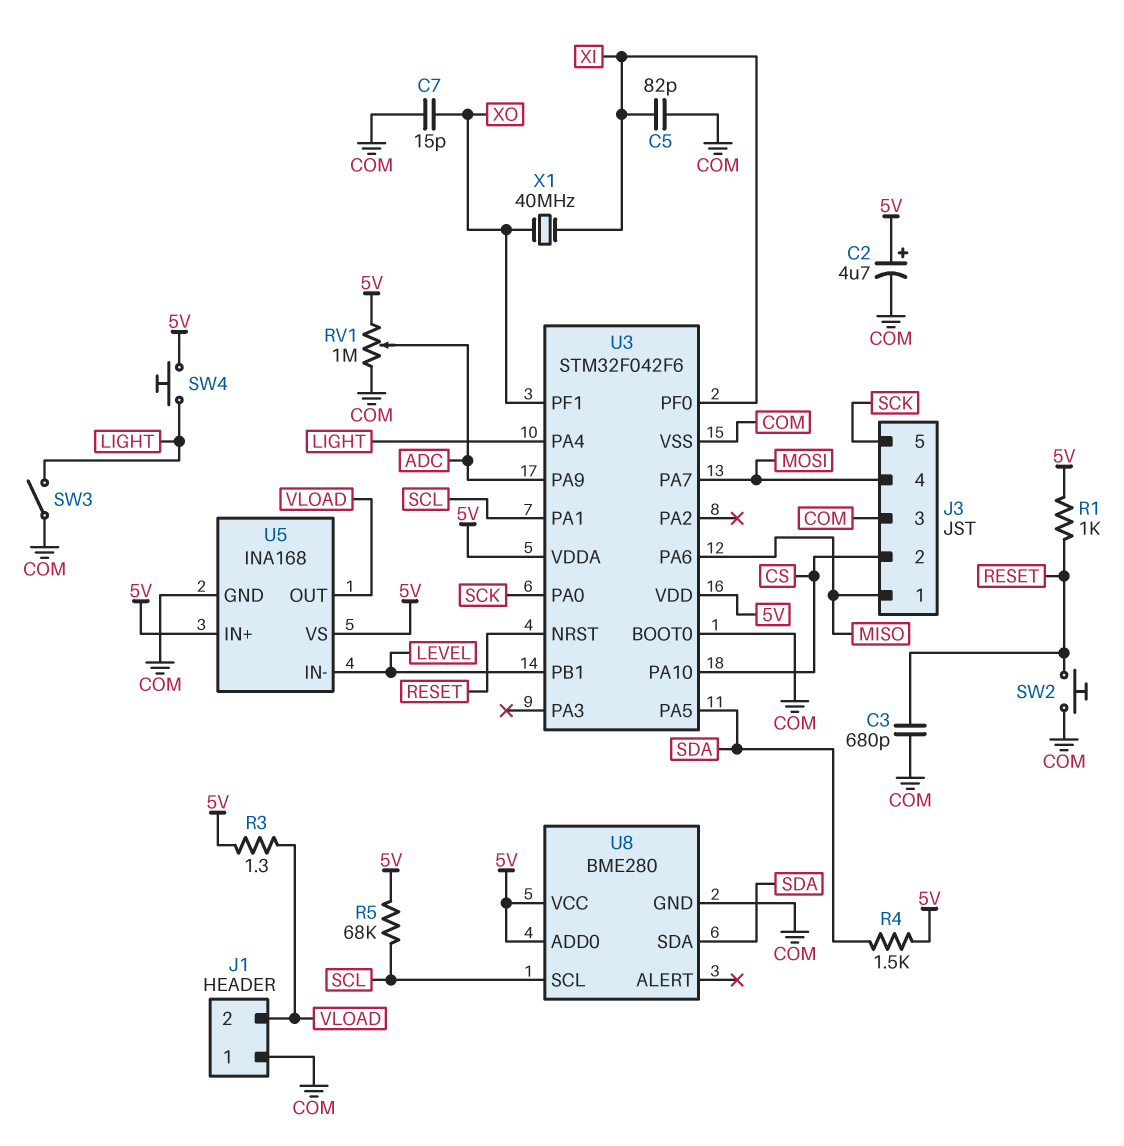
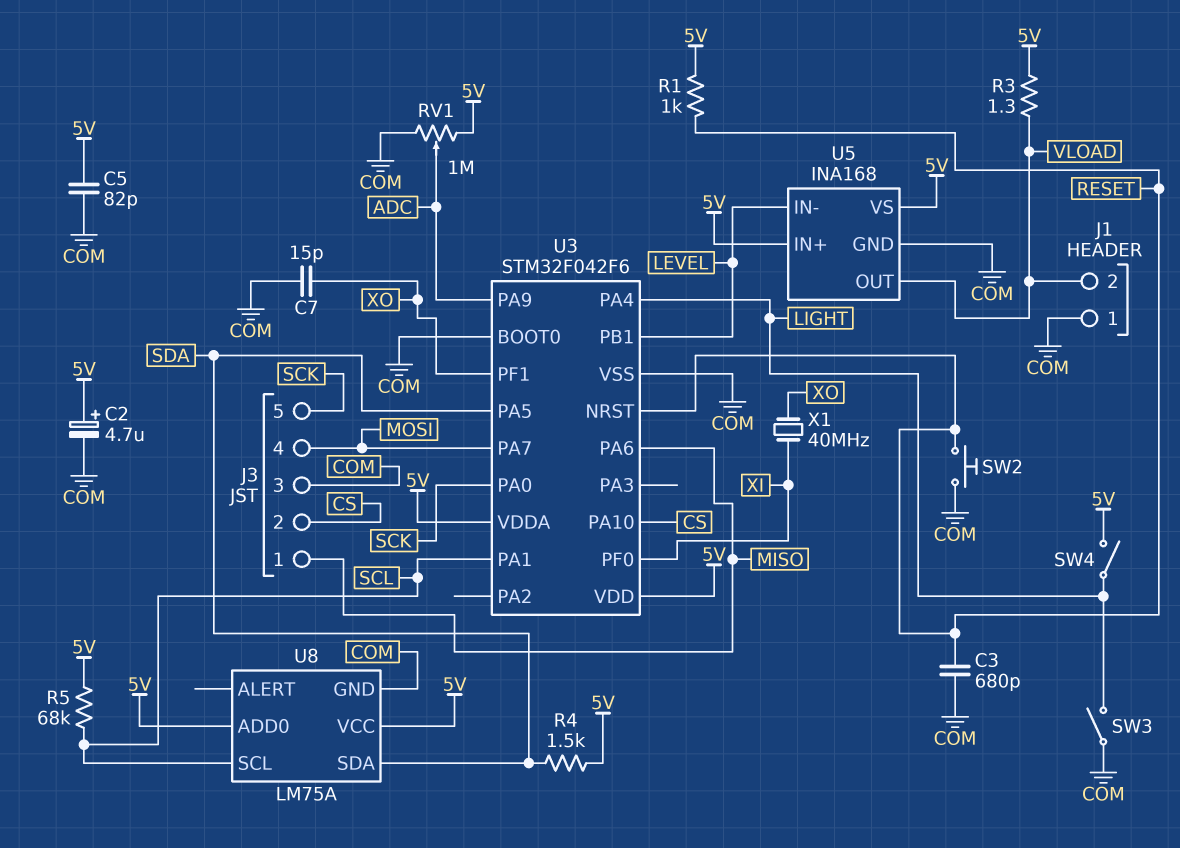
C5: 82pF (COM, XI) -> 82pF (5V, COM)
SW4: button (5V, LIGHT) -> switch (5V, LIGHT)
U8: BME280 -> LM75A

